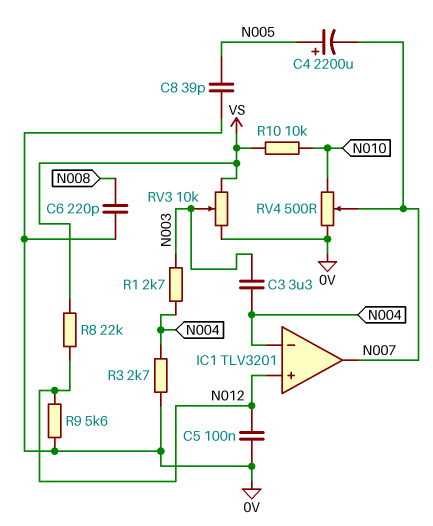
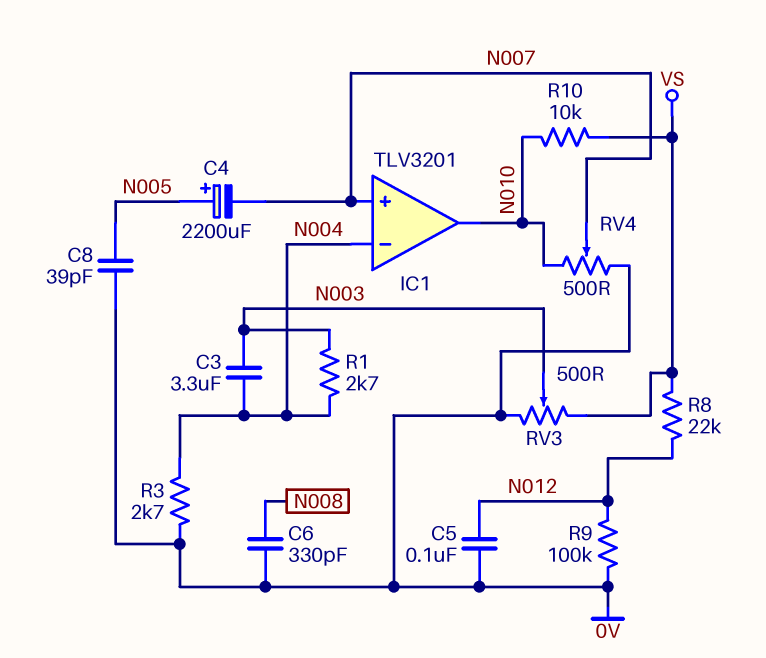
C6: 220pF (0V, N008) -> 330pF (0V, N008)
IC1 pin in+: N012 -> N007
IC1 pin out: N007 -> N010
R9: 5.6k (0V, N012) -> 100k (0V, N012)
RV3: 10k (0V, VS, wiper N003) -> 500 (0V, VS, wiper N003)

